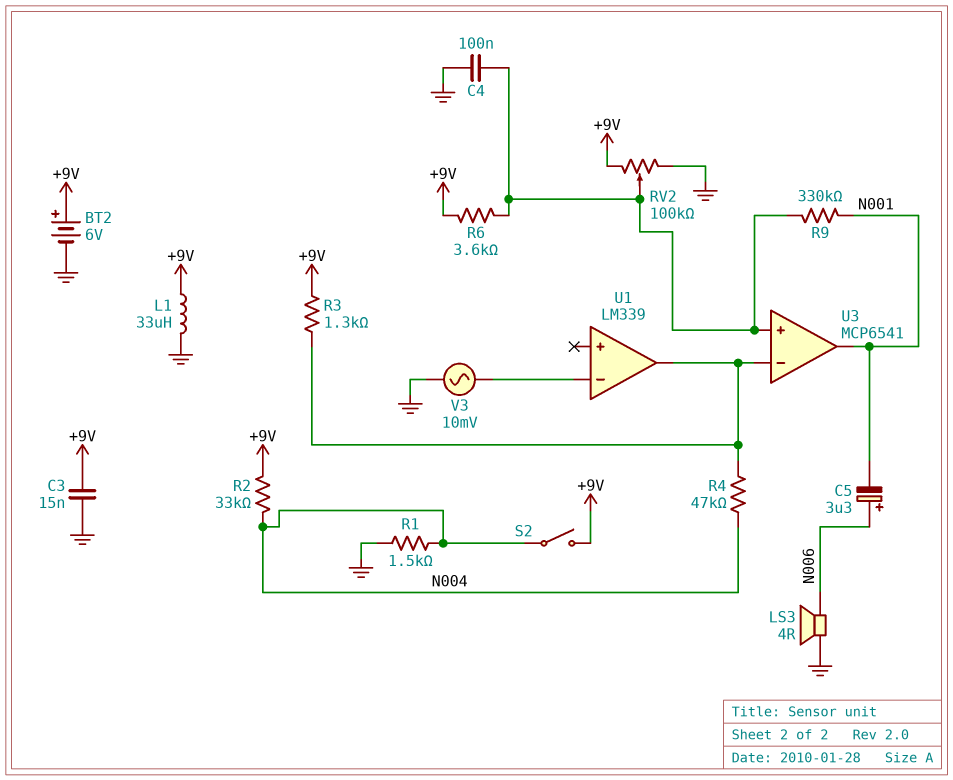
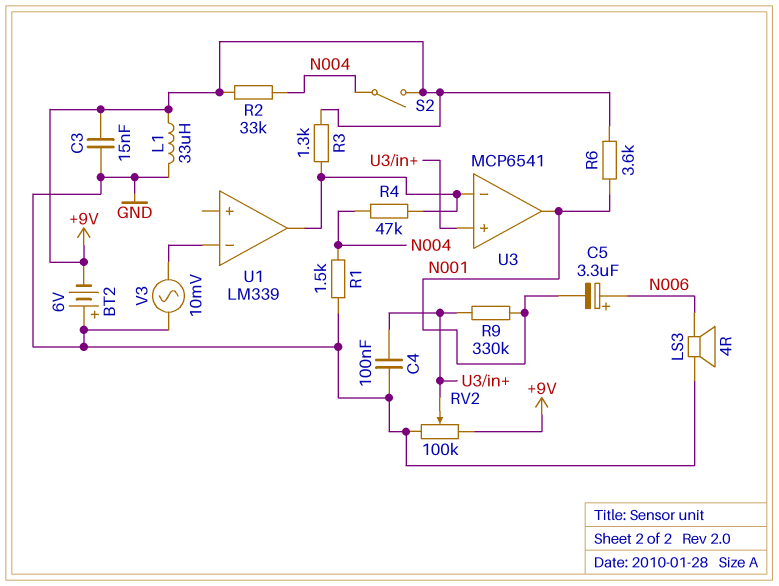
BT2: 6V (plus +9V, minus GND) -> 6V (plus GND, minus +9V)
R6: 3.6k (+9V, U3/in+) -> 3.6k (+9V, N001)

